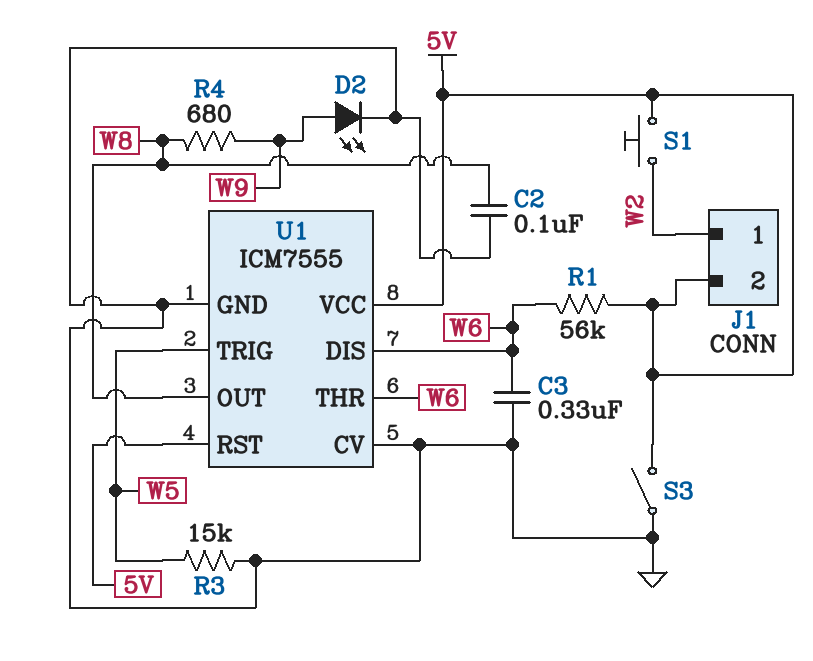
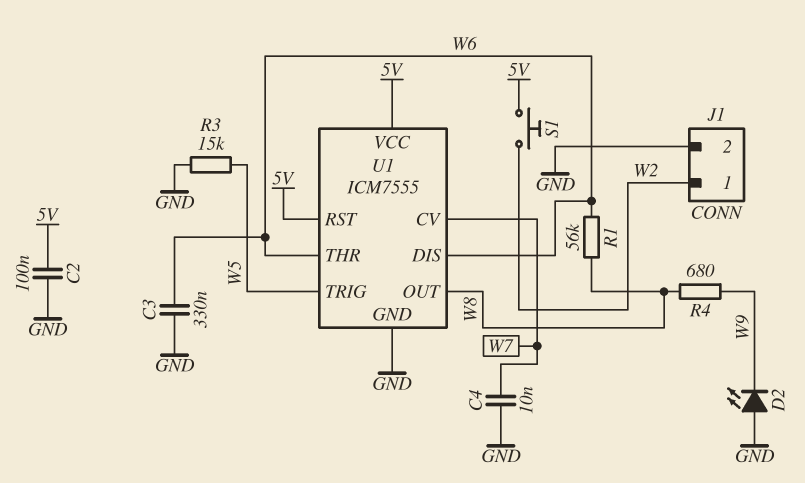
C2: 100nF (GND, W8) -> 100nF (5V, GND)
C4: none -> 10nF (GND, W7)
D2: LED (A W9, K GND) -> LED (A GND, K W9)
J1 pin 2: 5V -> GND
R1: 56k (5V, W6) -> 56k (W6, W8)
S3: switch (5V, GND) -> none
U1 pin CV: GND -> W7

